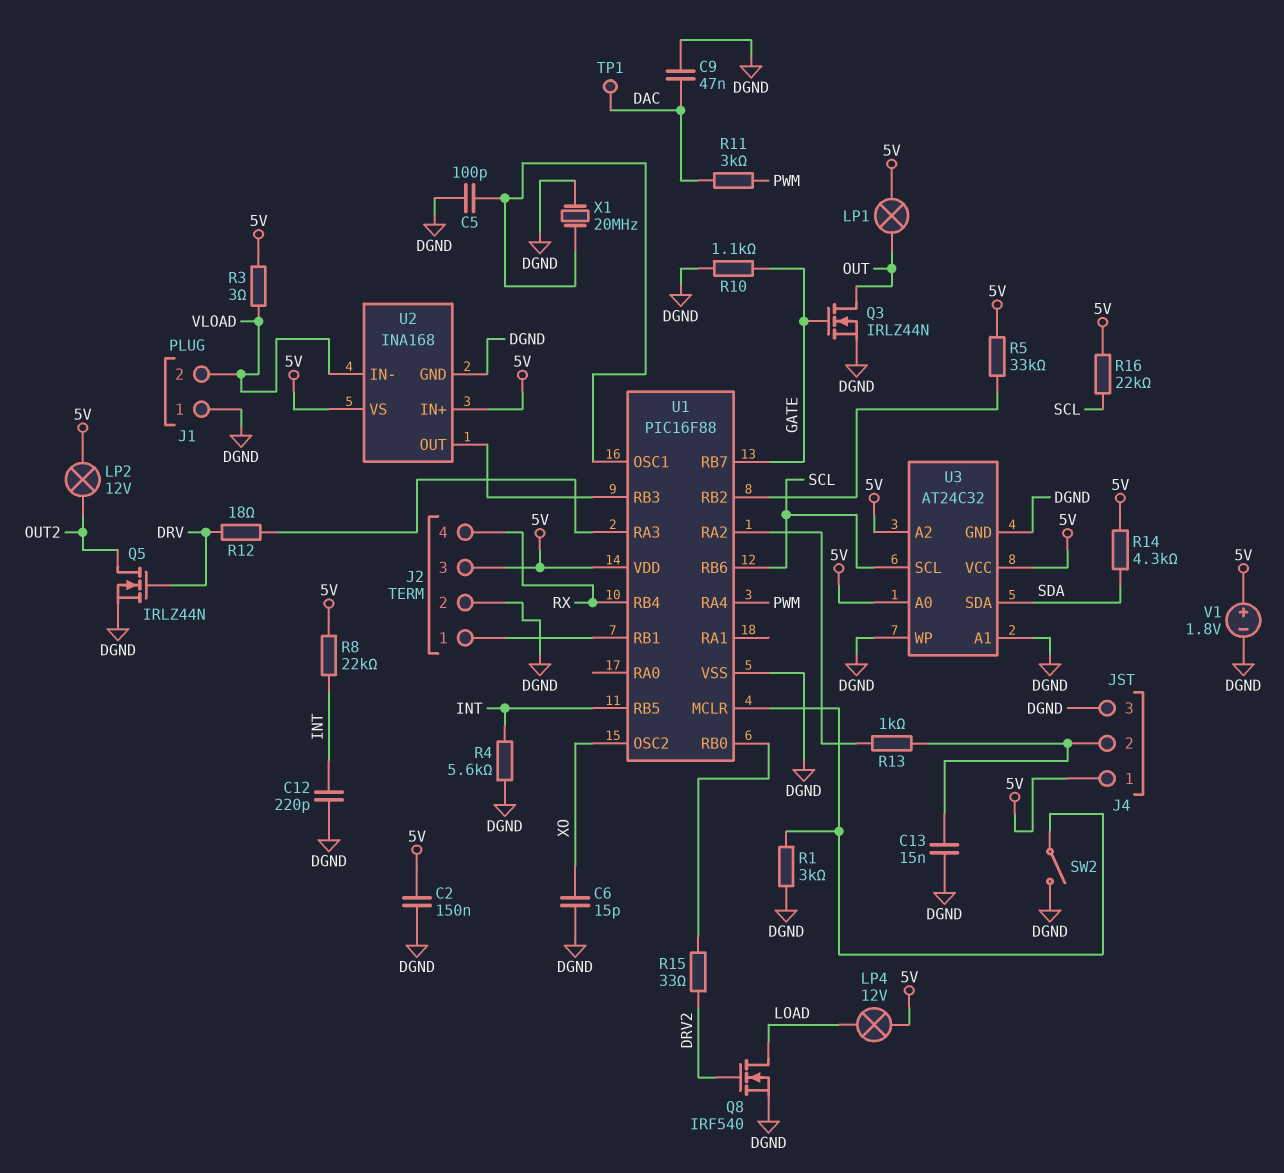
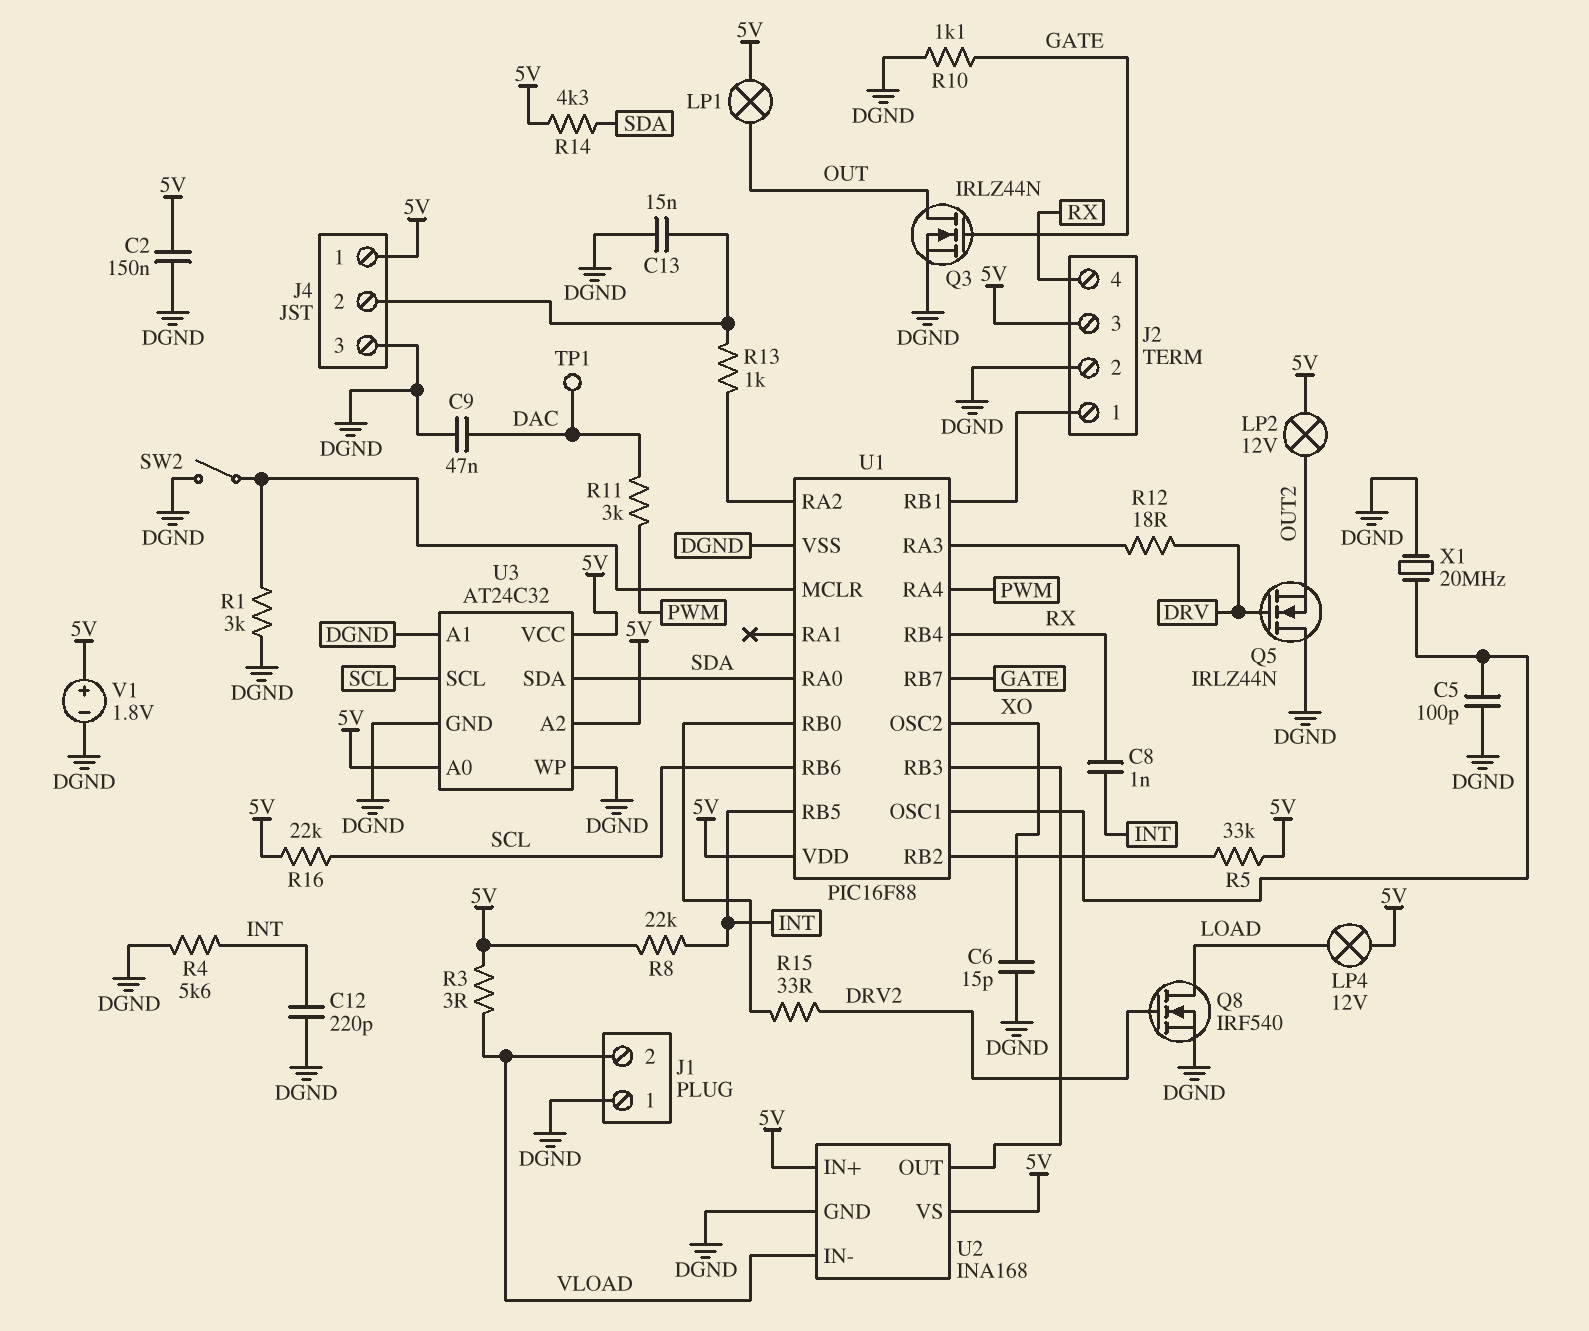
C8: none -> 1nF (INT, RX)
Q5: NMOS IRLZ44N (G DRV, D OUT2, S DGND) -> NMOS IRLZ44N (G DRV, D DGND, S OUT2)
U1 pin RA0: none -> SDA

